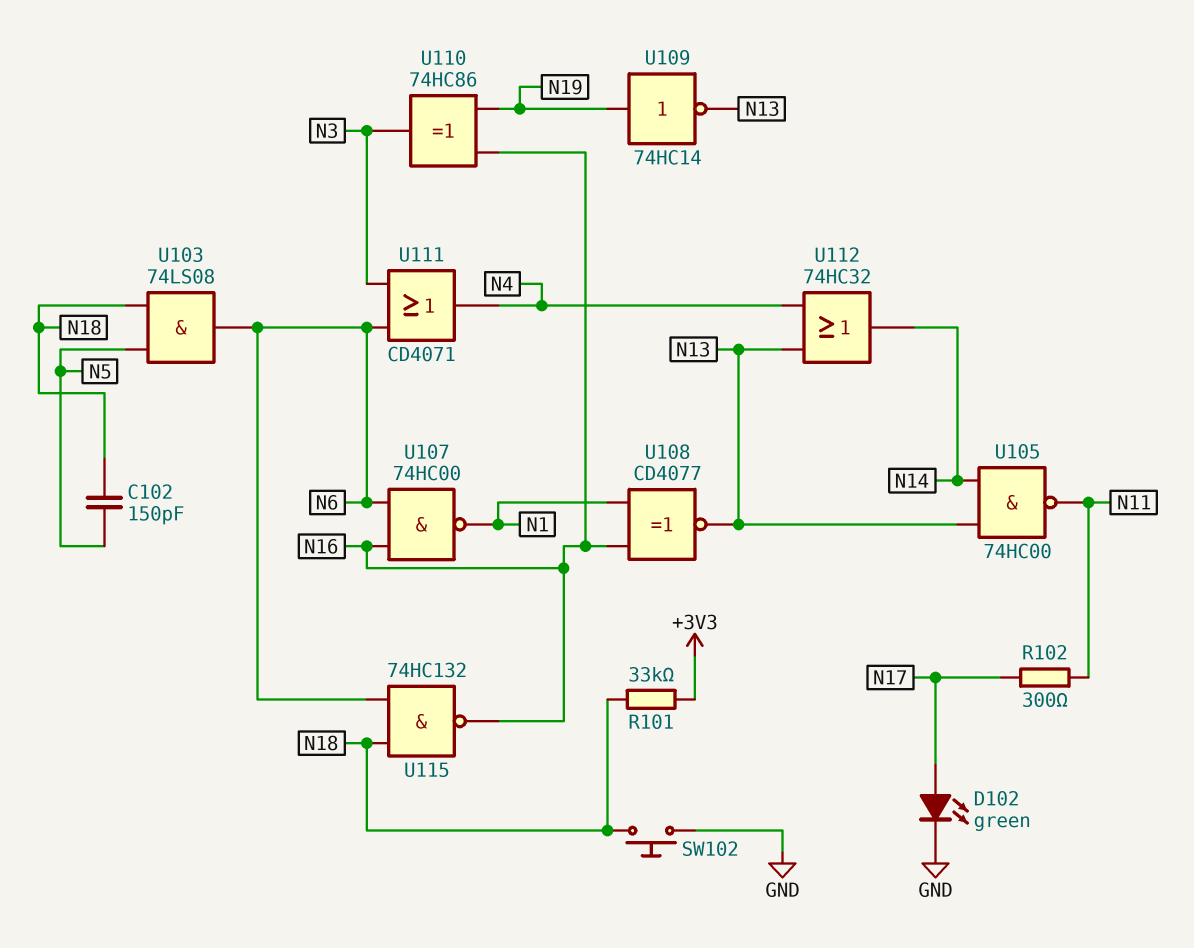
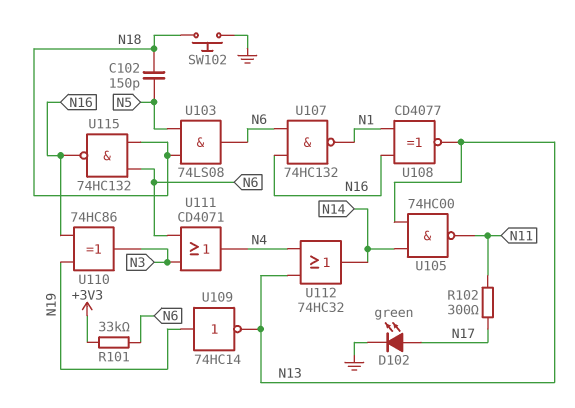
R101: 33k (+3V3, N18) -> 33k (+3V3, N6)
U107: NAND 74HC00 (in N6, in N16, out N1) -> NAND 74HC132 (in N6, in N16, out N1)

